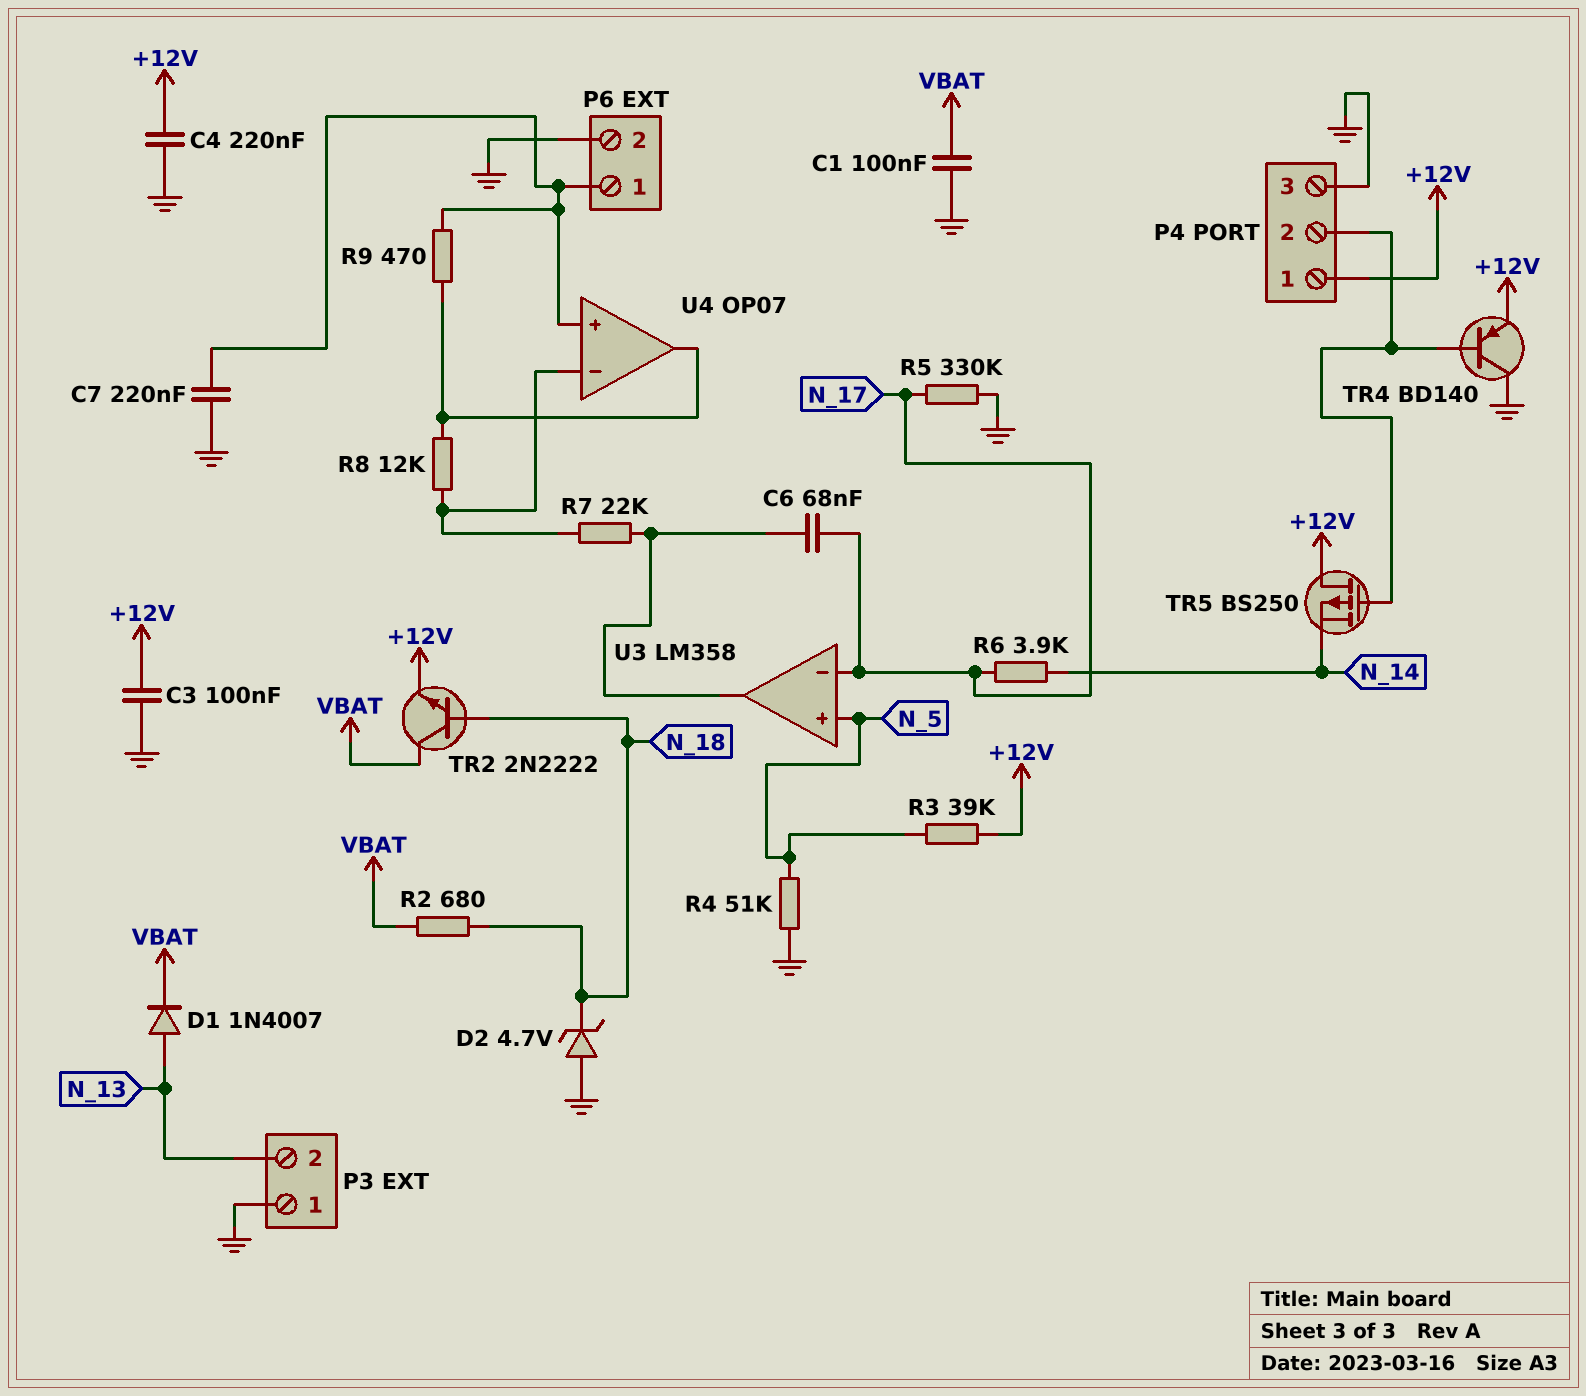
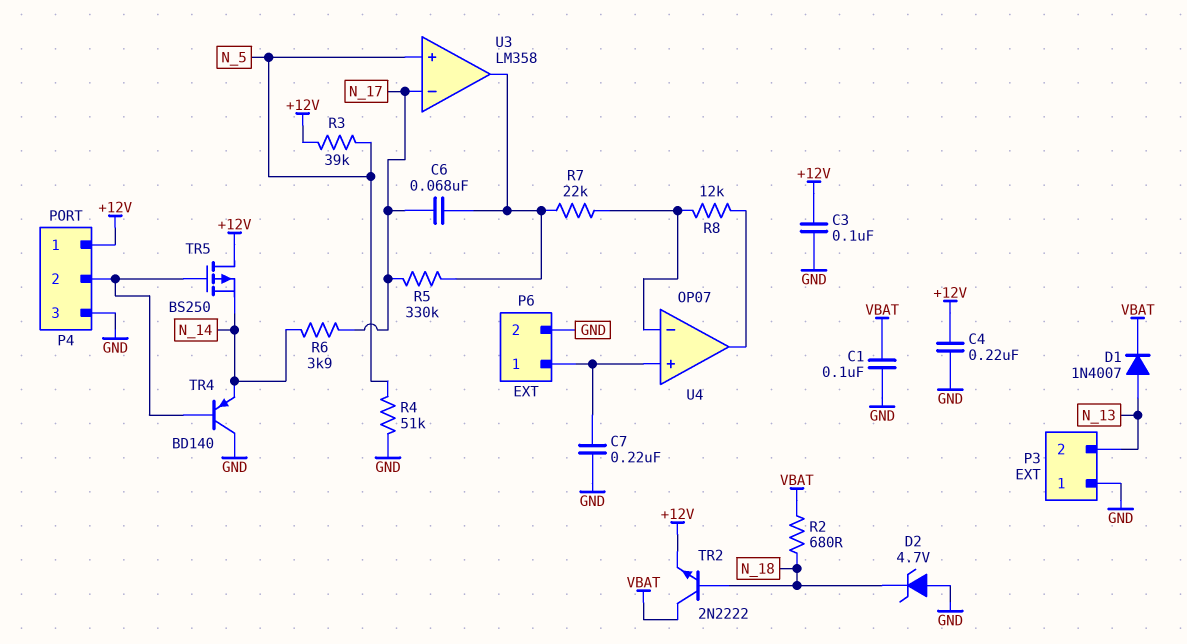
R5: 330k (GND, N_17) -> 330k (N_17, U3/out)
R9: 470 (P6/1, U4/out) -> none
TR4: PNP BD140 (B P4/2, C GND, E +12V) -> PNP BD140 (B P4/2, C GND, E N_14)

